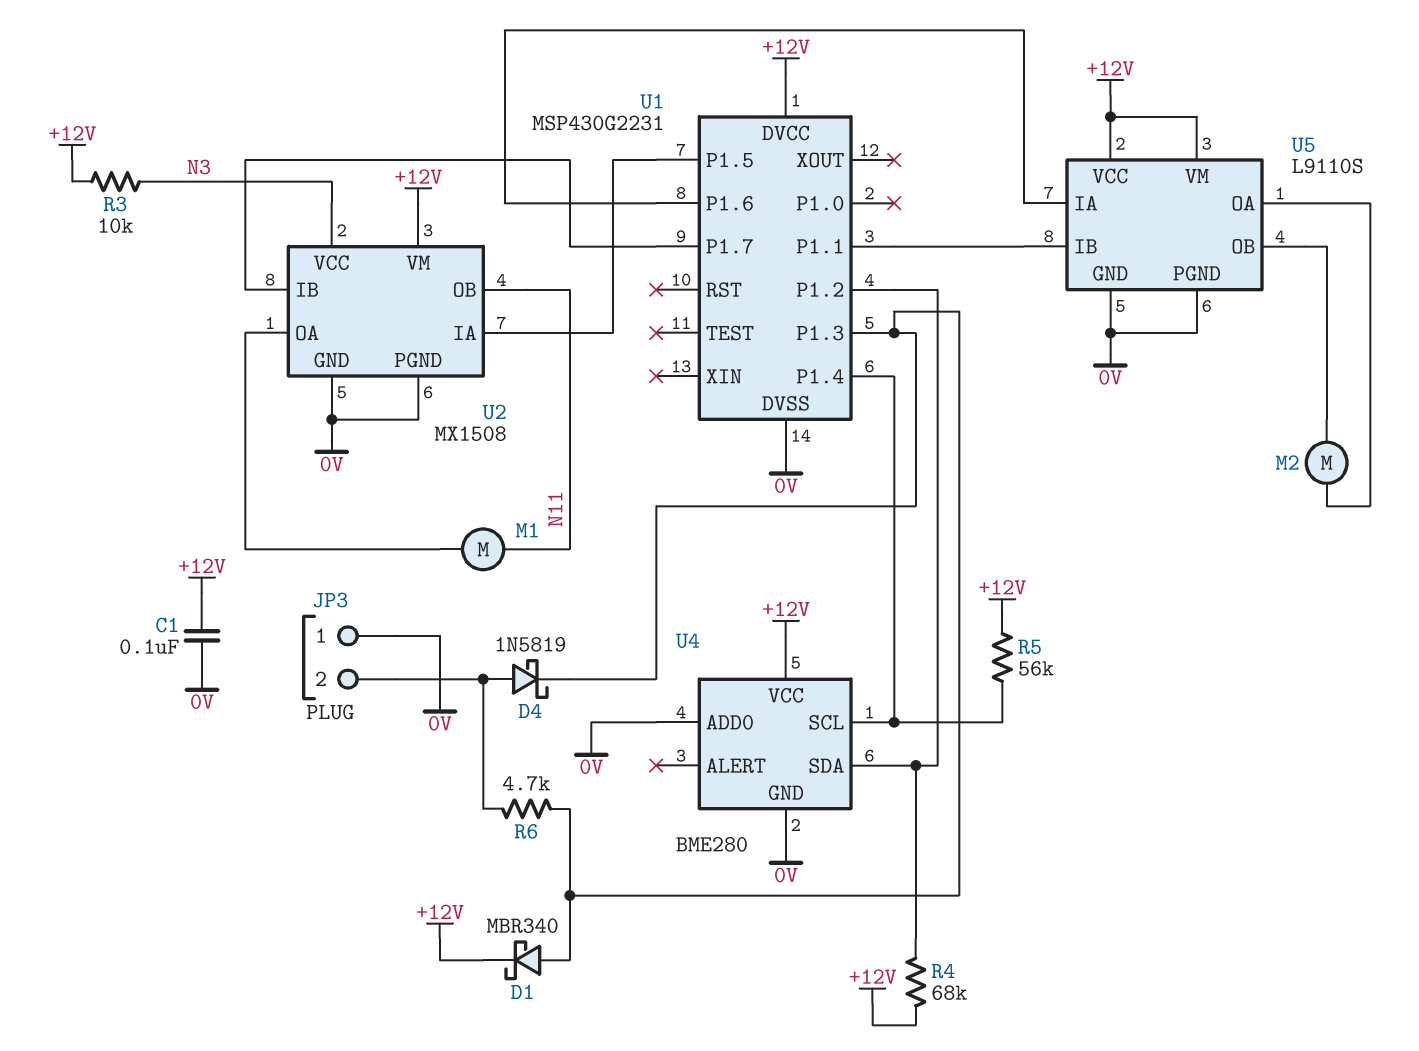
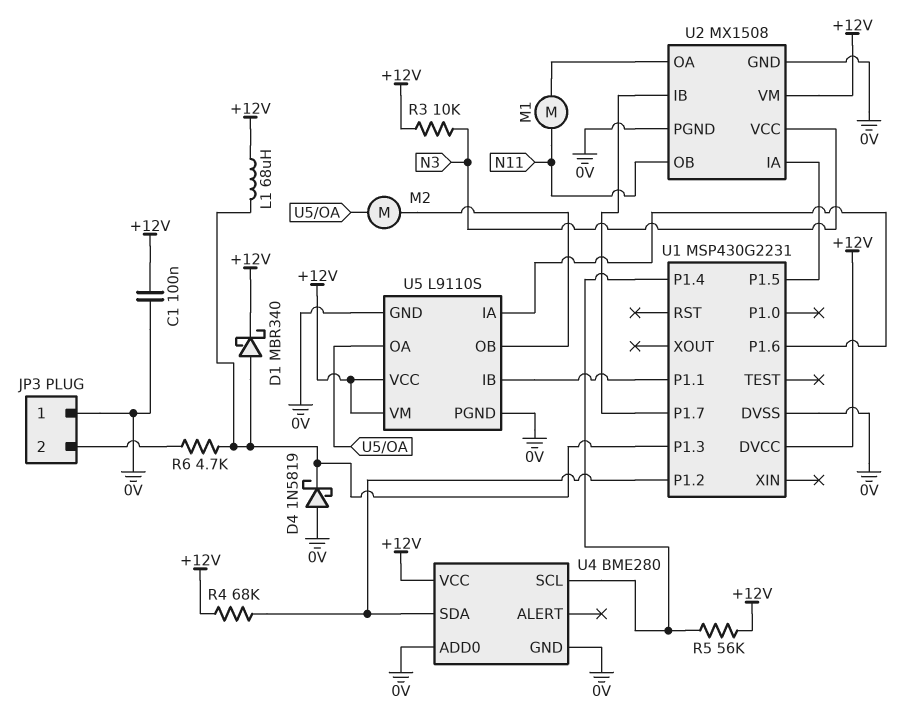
D4: schottky 1N5819 (A JP3/2, K U1/P1.3) -> schottky 1N5819 (A 0V, K U1/P1.3)
L1: none -> 68uH (+12V, U1/P1.3)

